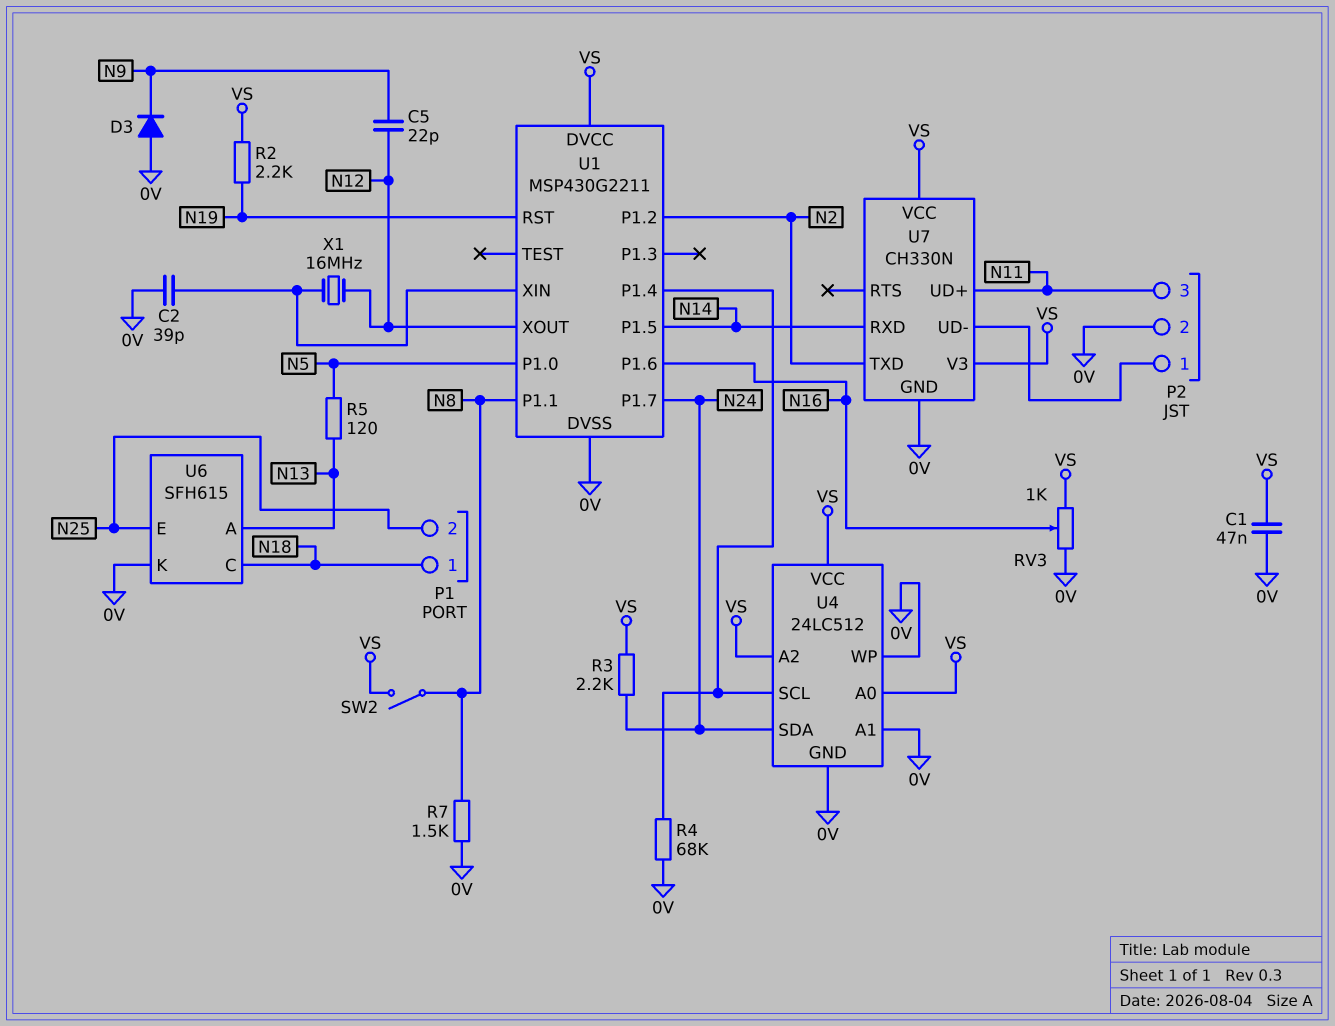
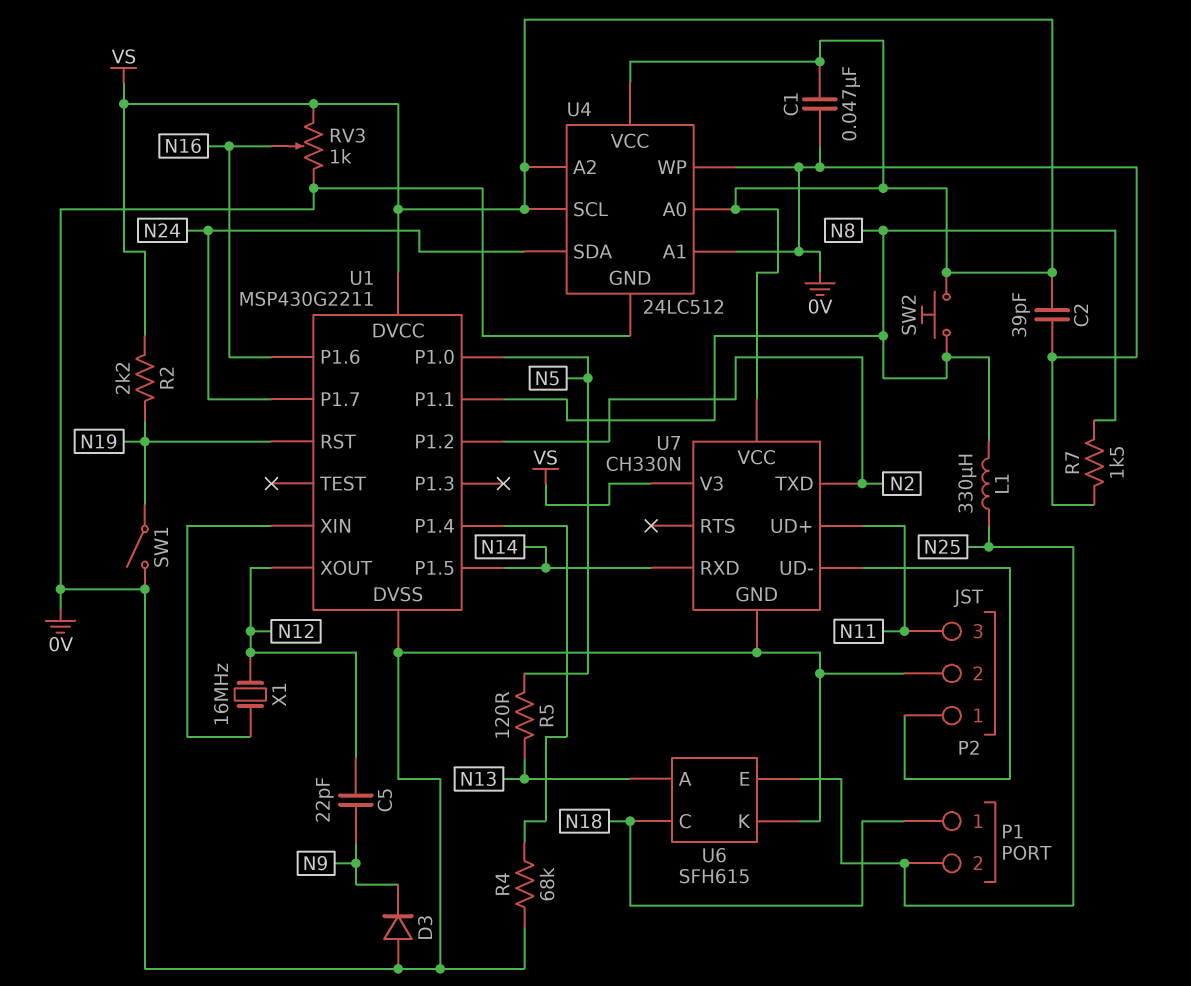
C2: 39pF (0V, U1/XIN) -> 39pF (0V, VS)
L1: none -> 330uH (N8, N25)
R3: 2.2k (N24, VS) -> none
SW1: none -> switch (0V, N19)
SW2: switch (N8, VS) -> button (N8, VS)
U4 pin SCL: U1/P1.4 -> VS

